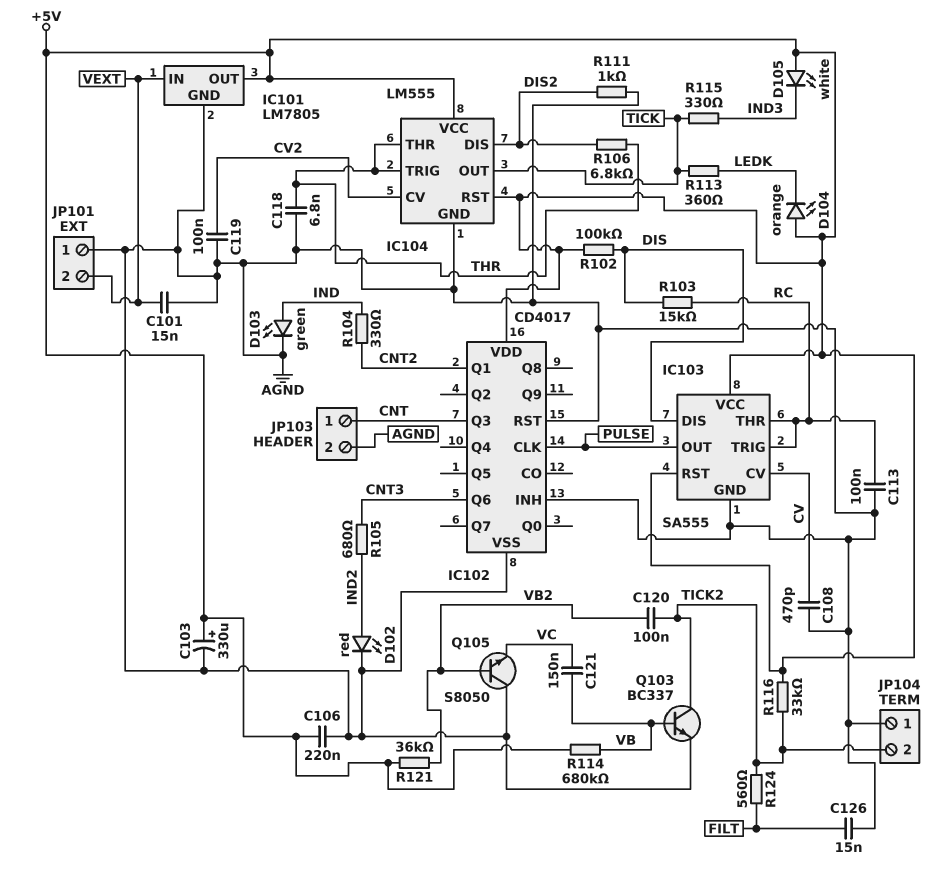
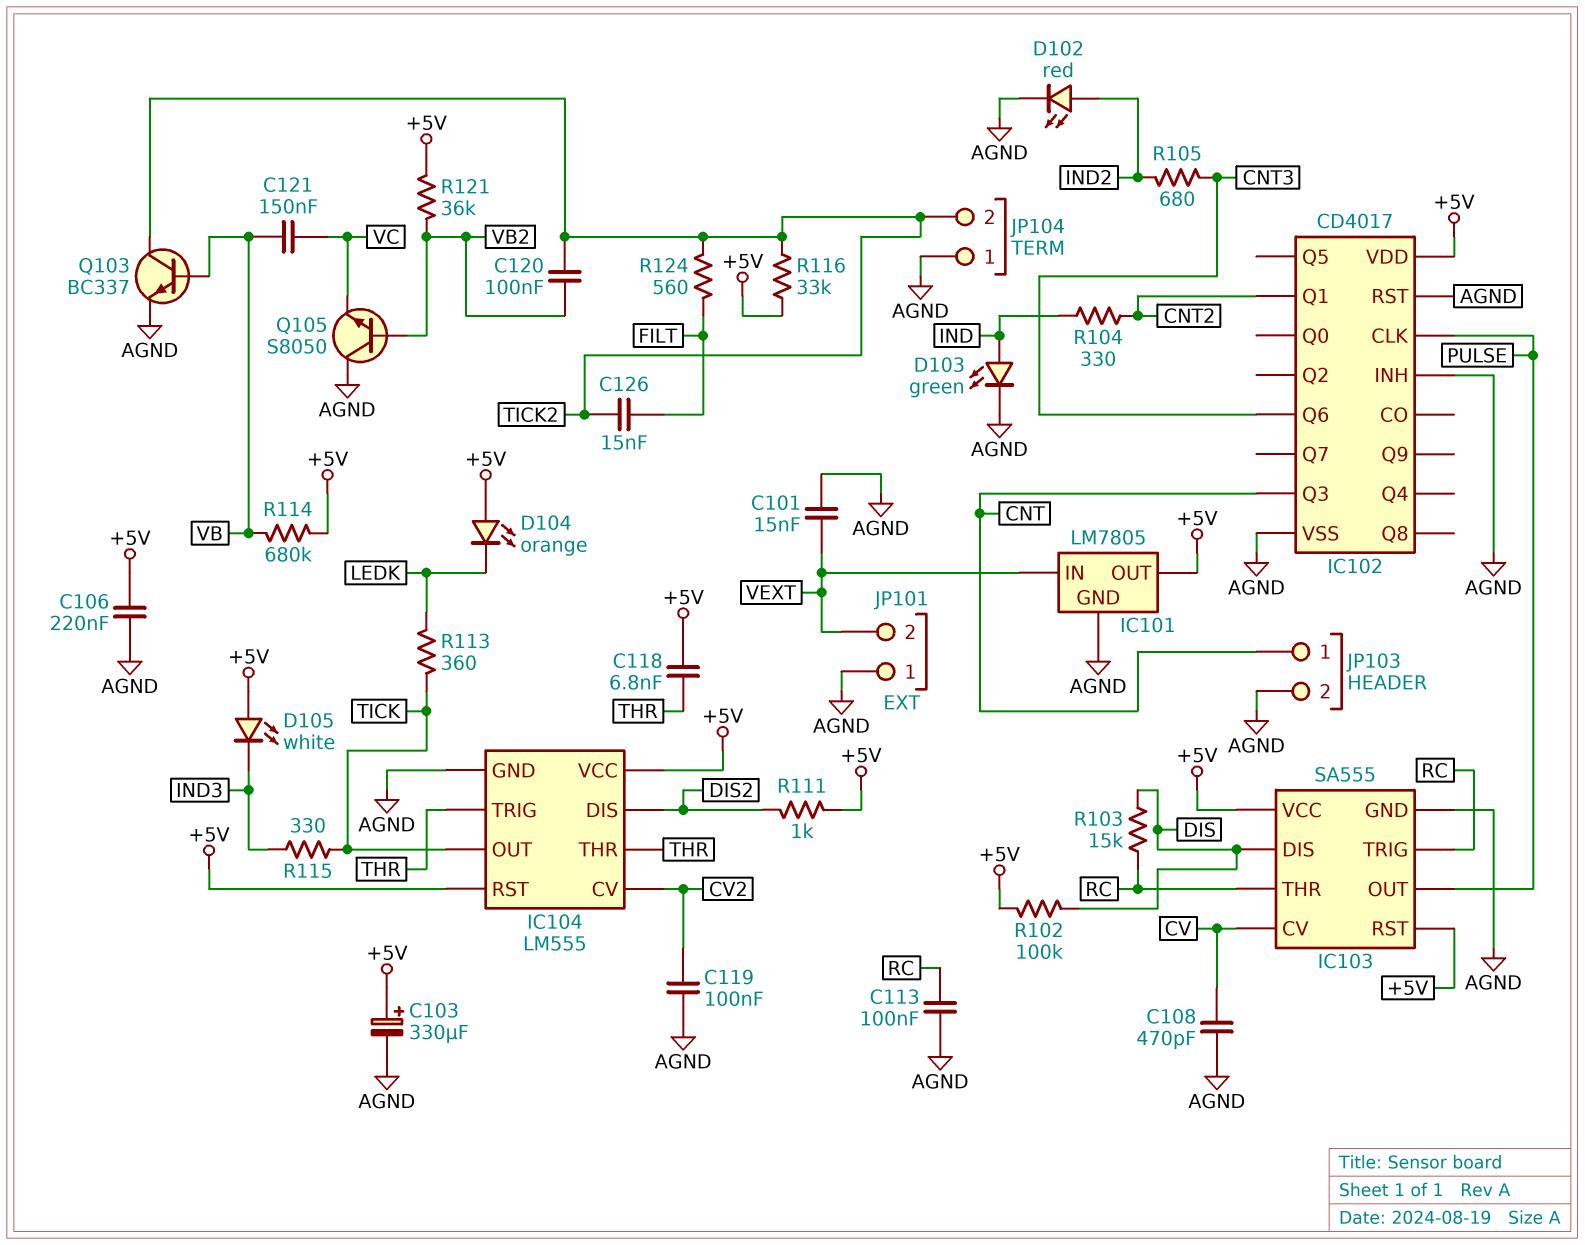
C118: 6.8nF (AGND, THR) -> 6.8nF (+5V, THR)
C126: 15nF (AGND, FILT) -> 15nF (FILT, TICK2)
R106: 6.8k (DIS2, THR) -> none
R111: 1k (AGND, DIS2) -> 1k (+5V, DIS2)

